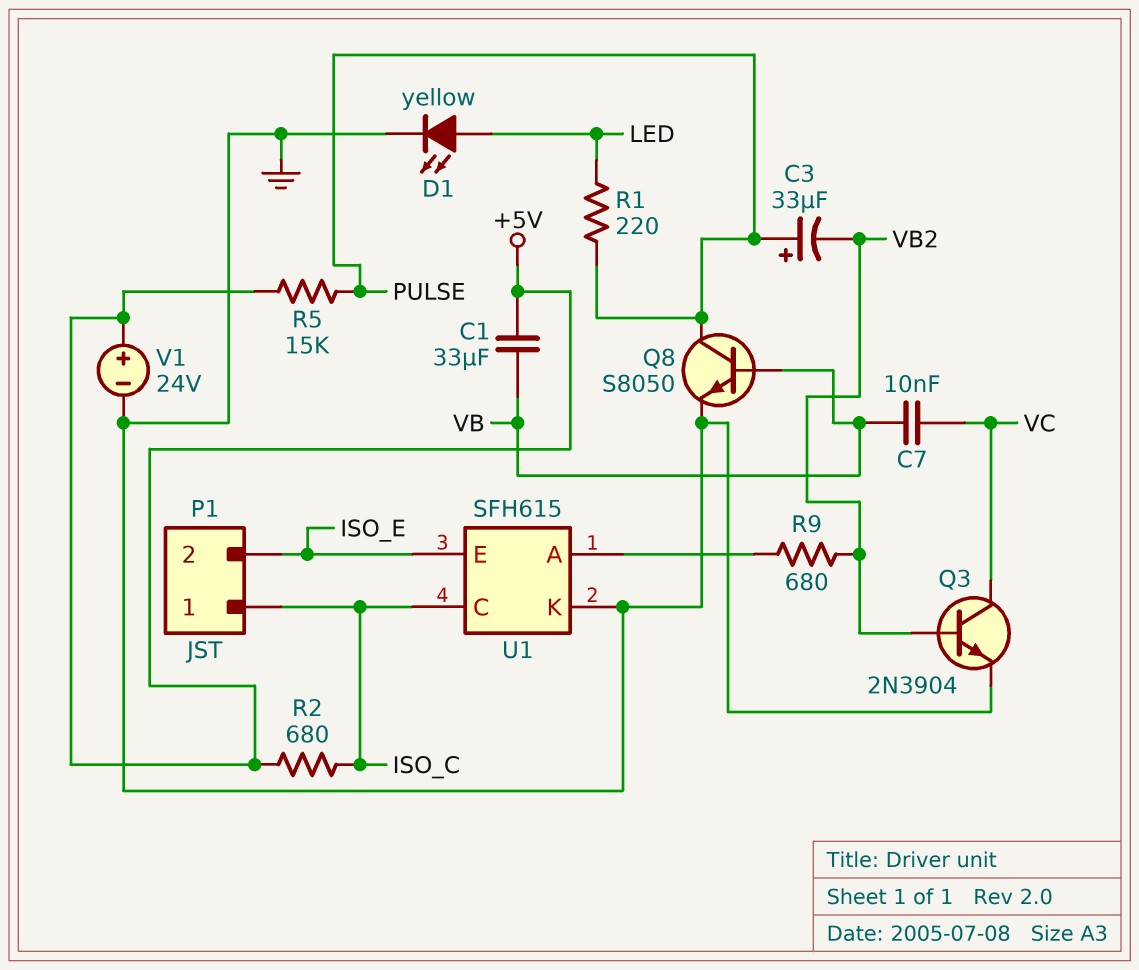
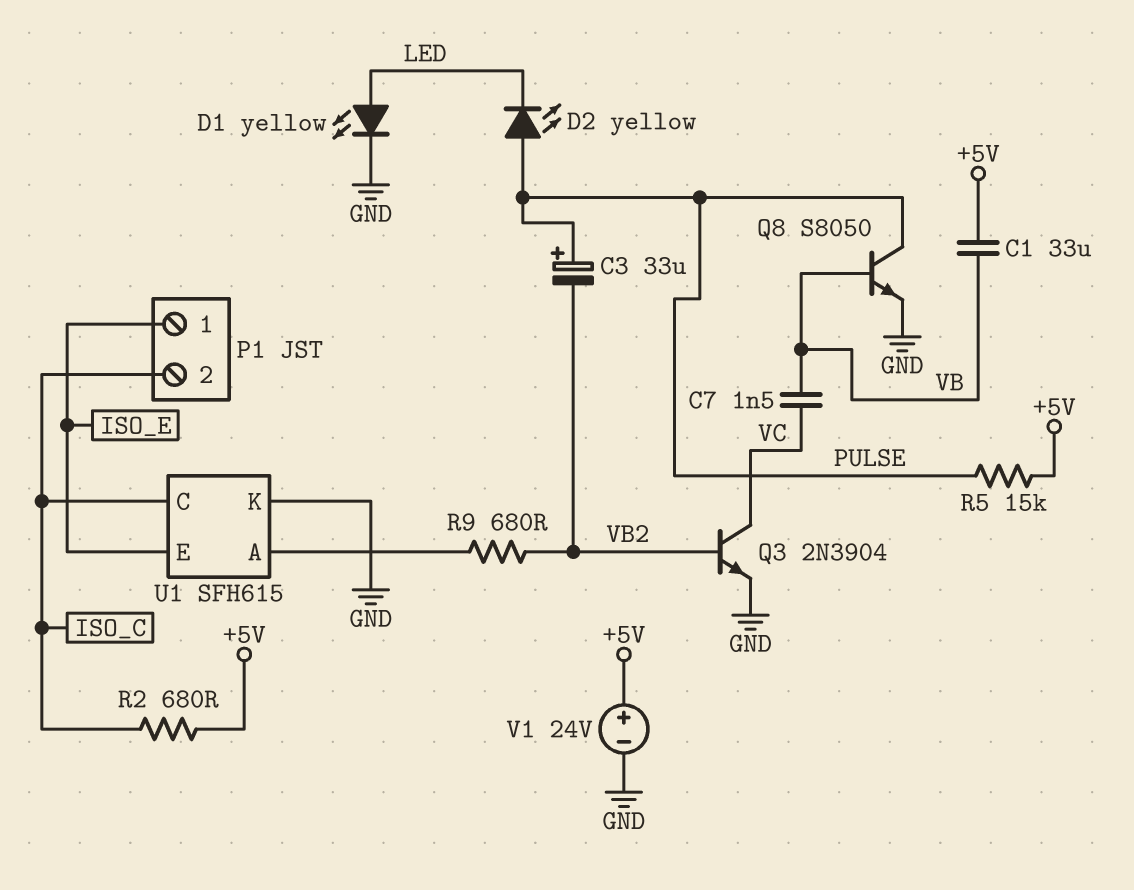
C7: 10nF (VB, VC) -> 1.5nF (VB, VC)
D2: none -> LED yellow (A PULSE, K LED)
P1 pin 1: ISO_C -> ISO_E
P1 pin 2: ISO_E -> ISO_C
R1: 220 (LED, PULSE) -> none

